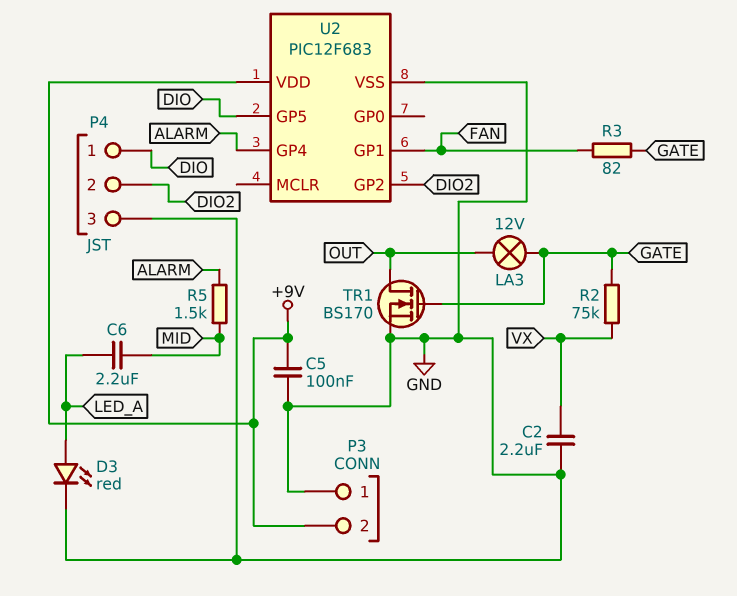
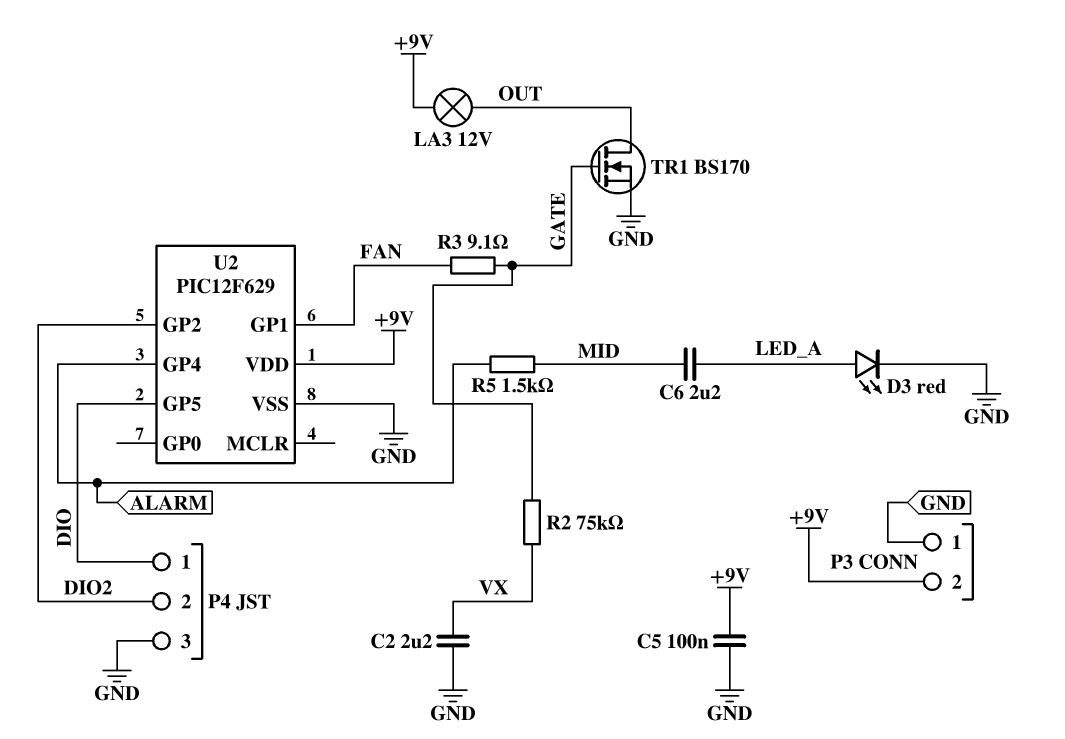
LA3: lamp 12V (GATE, OUT) -> lamp 12V (+9V, OUT)
R3: 82 (FAN, GATE) -> 9.1 (FAN, GATE)
U2: PIC12F683 -> PIC12F629

